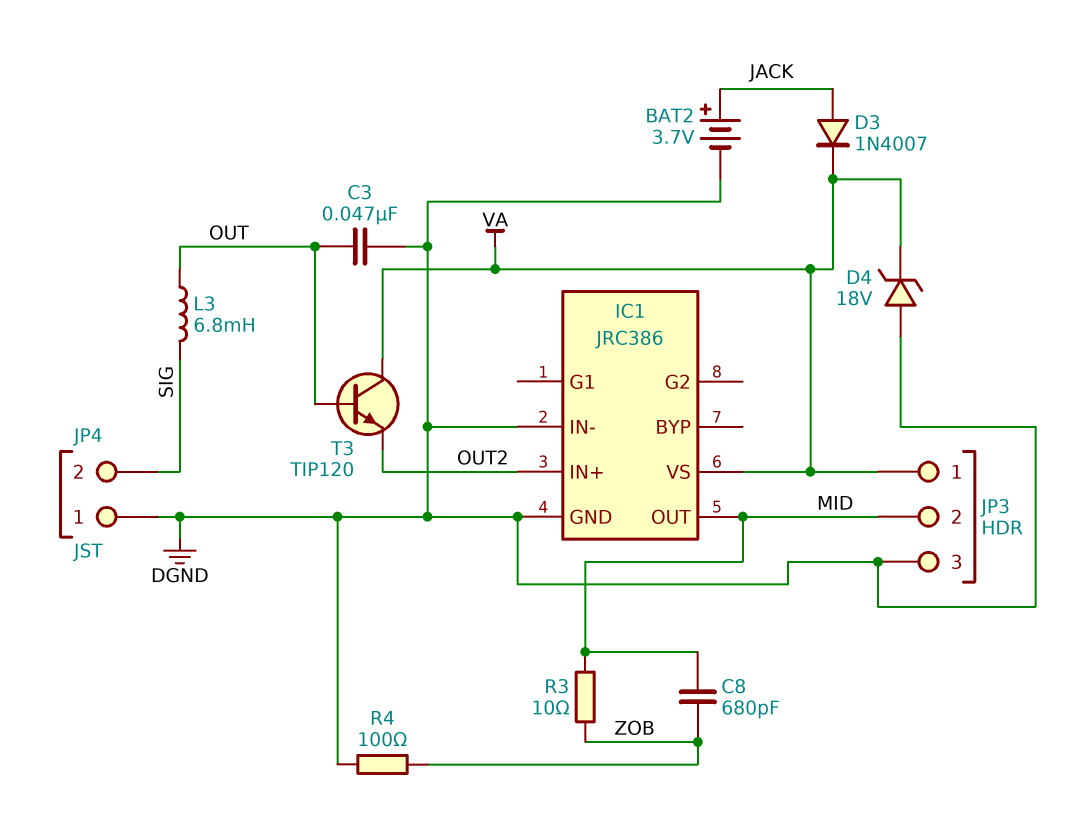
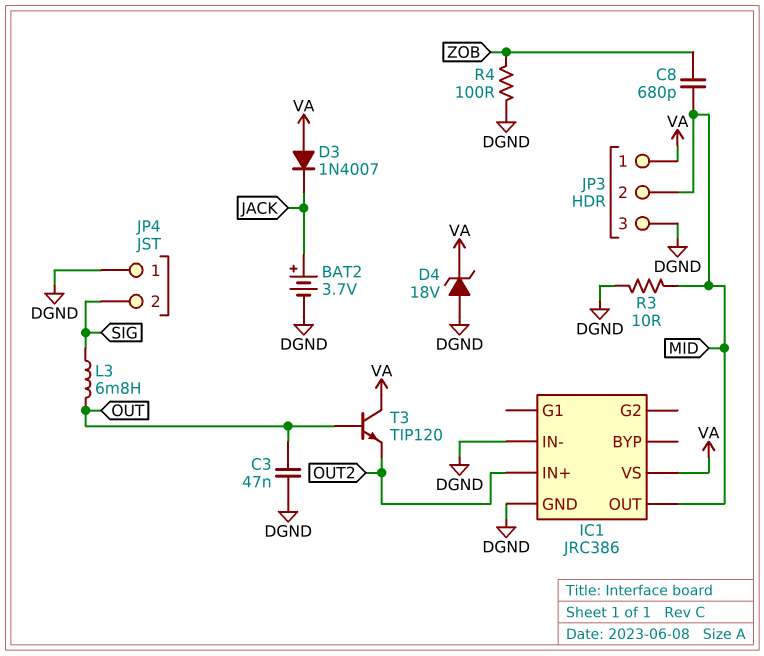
D3: diode 1N4007 (A JACK, K VA) -> diode 1N4007 (A VA, K JACK)
R3: 10 (MID, ZOB) -> 10 (DGND, MID)

